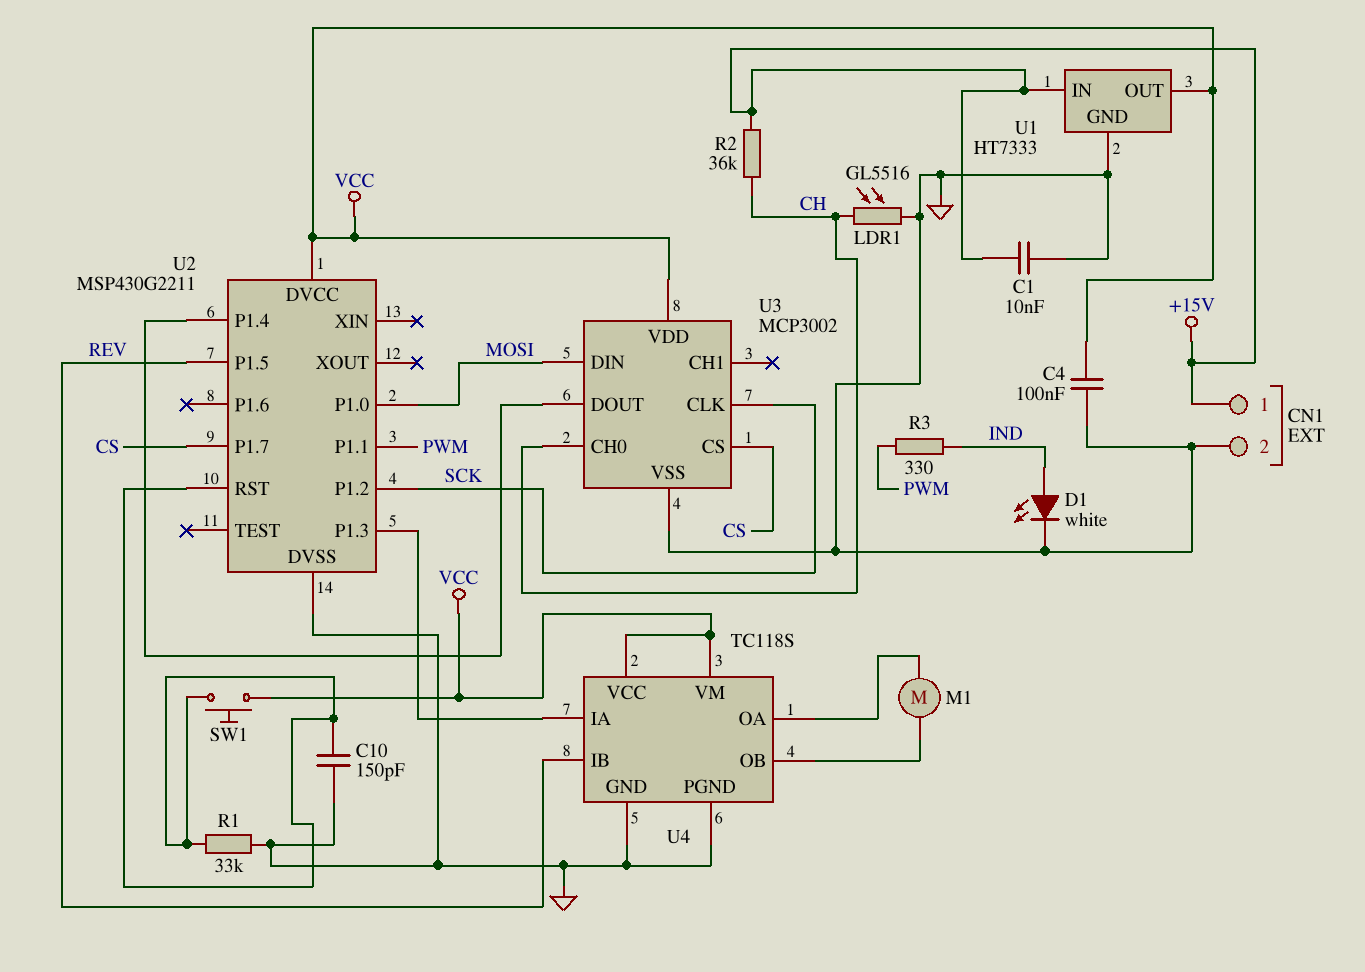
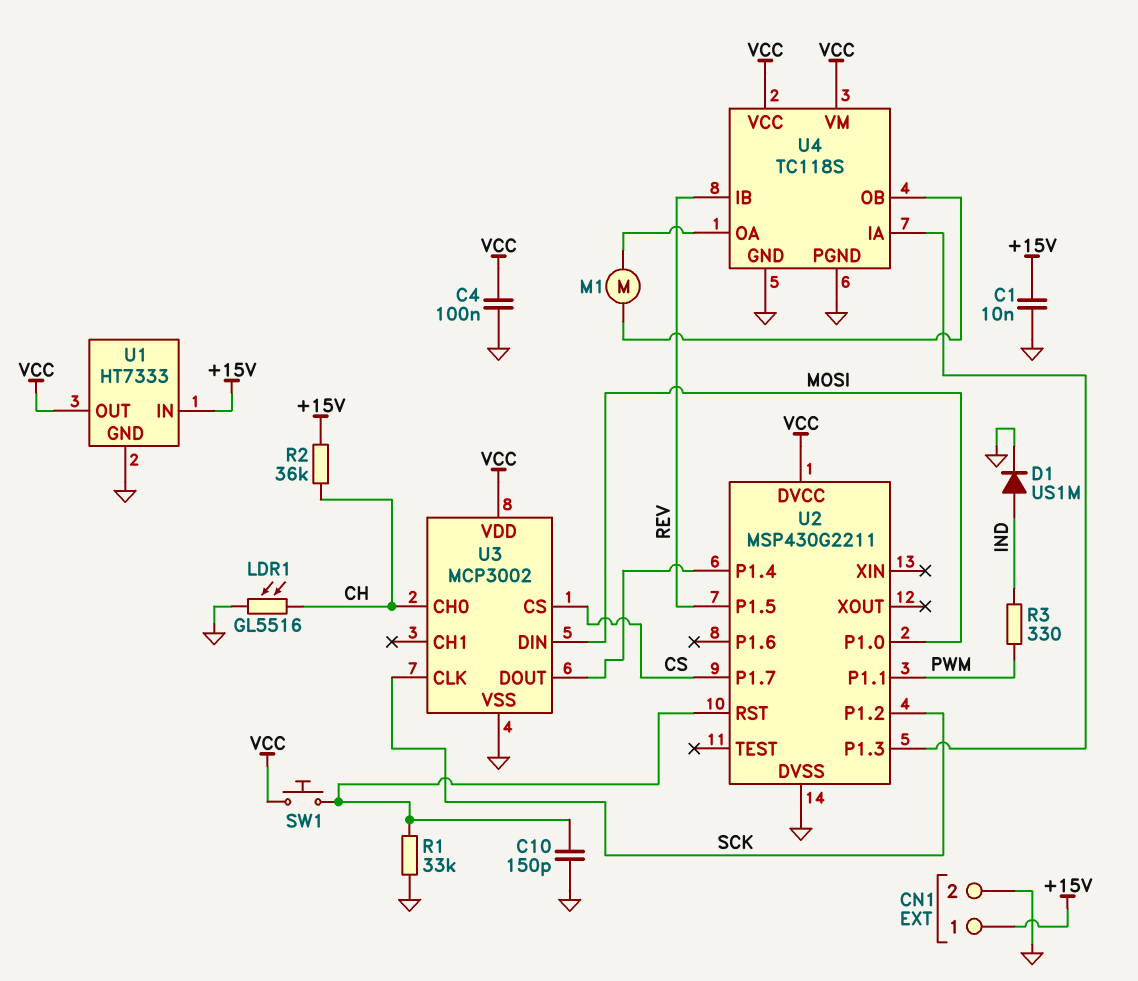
D1: LED white (A IND, K GND) -> diode US1M (A IND, K GND)

